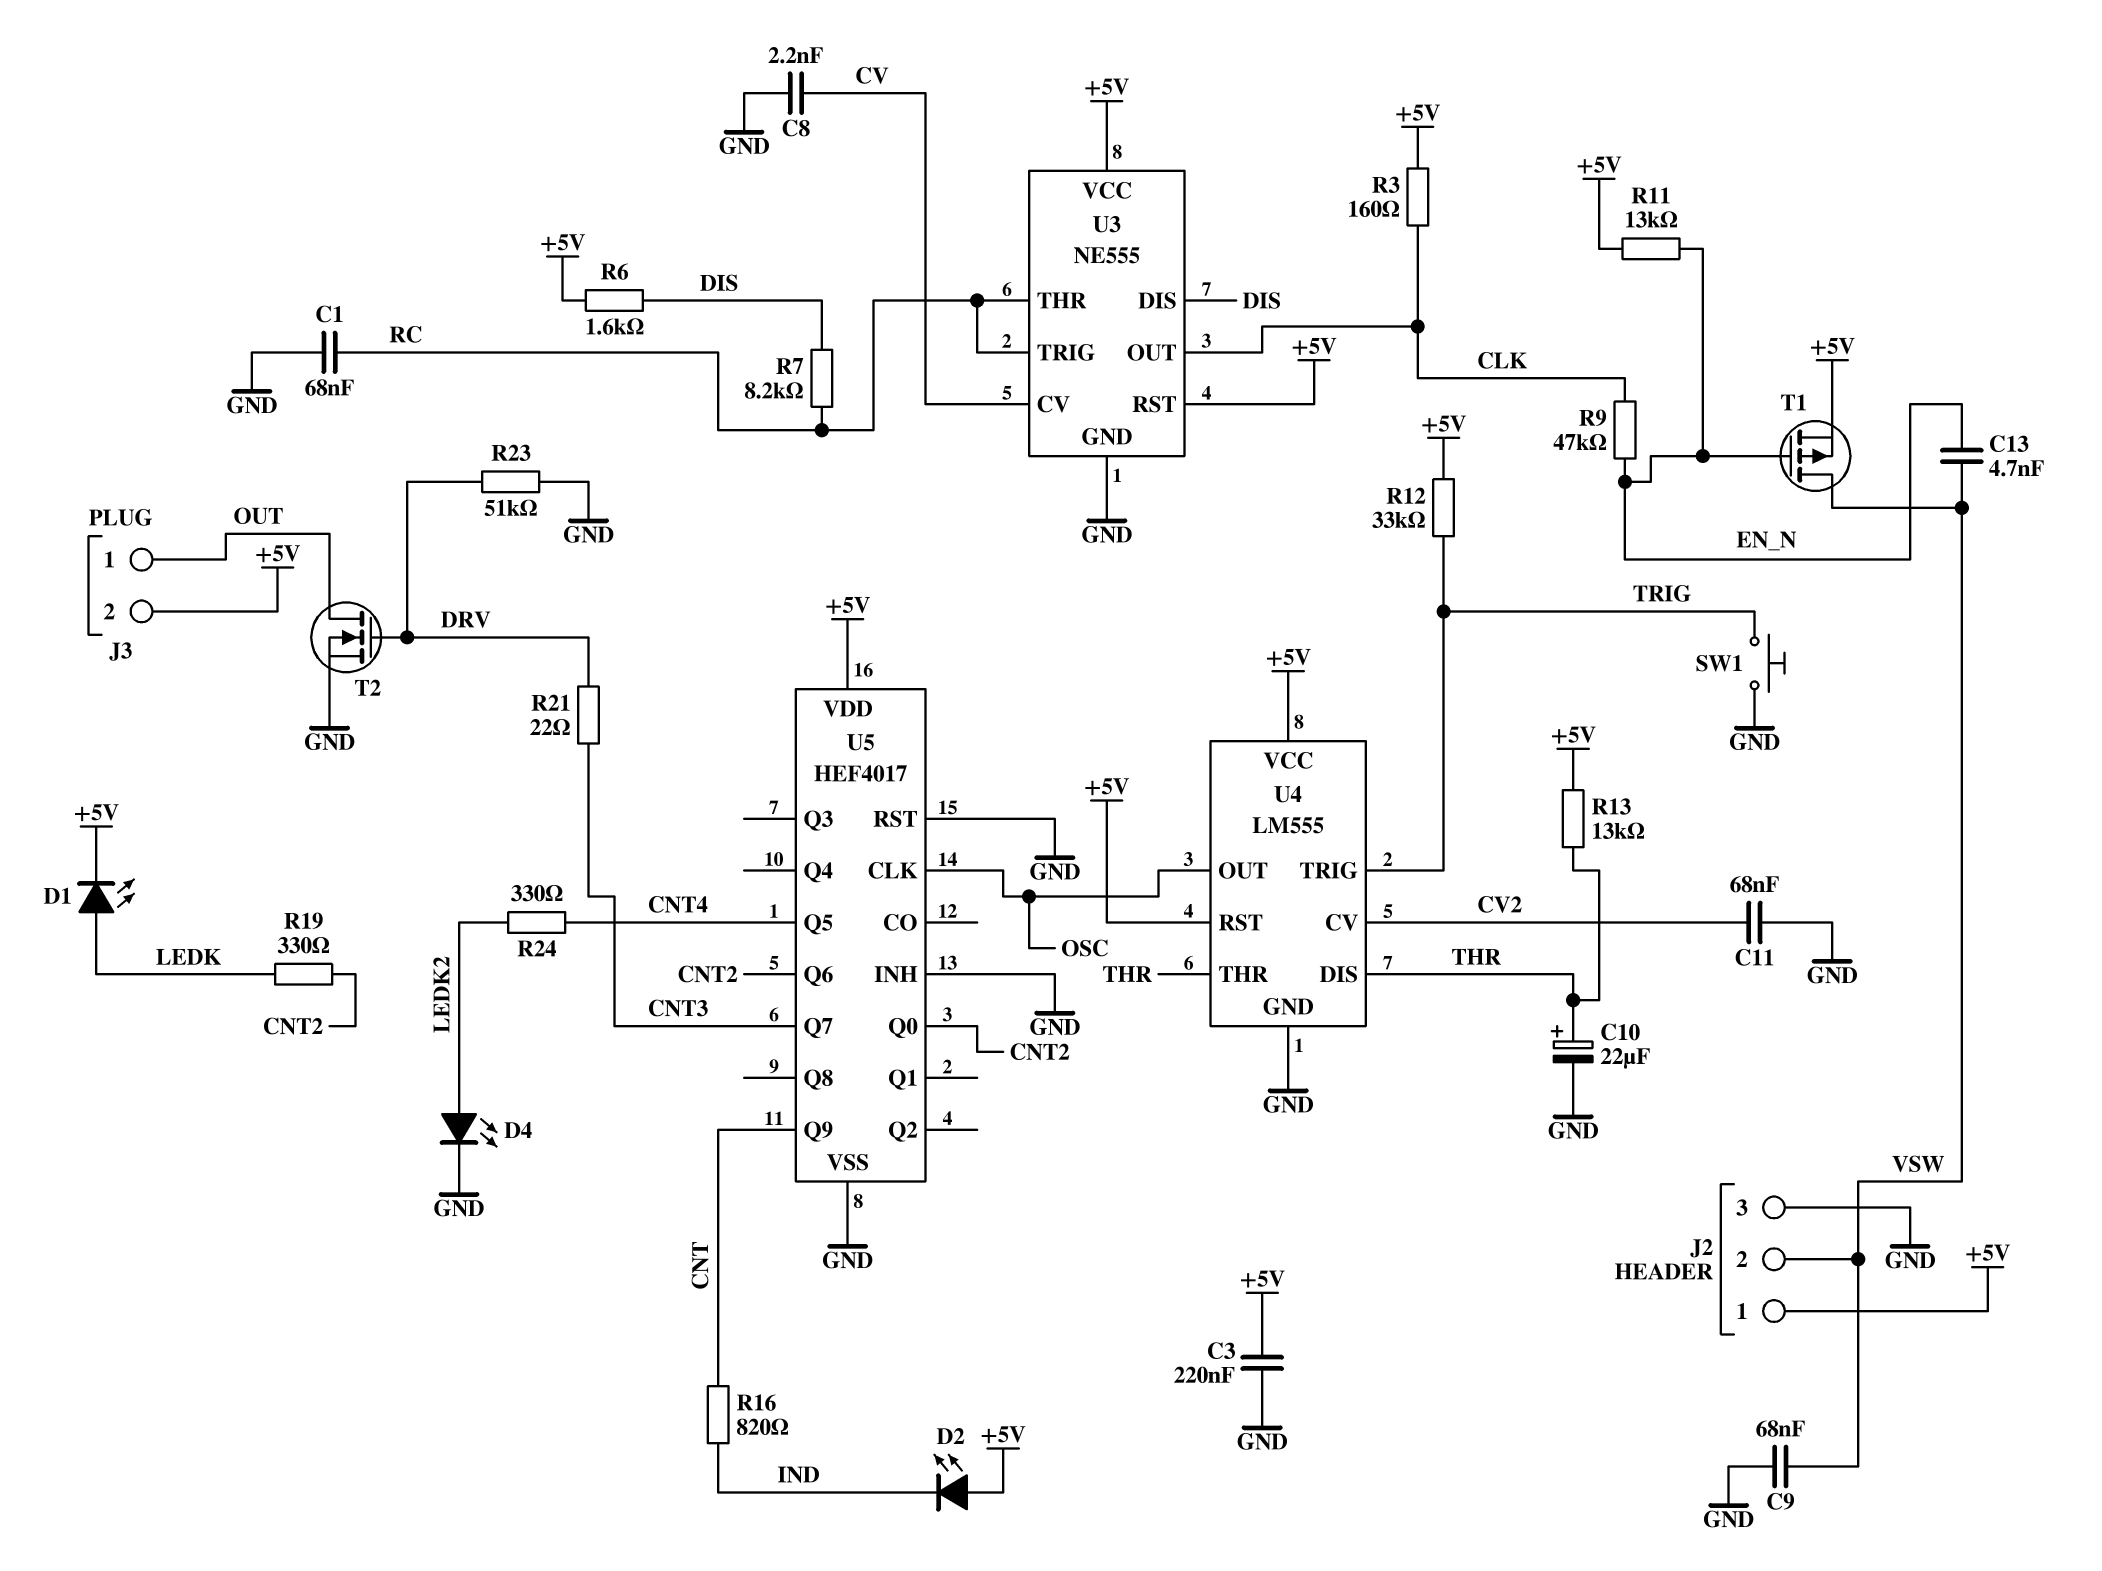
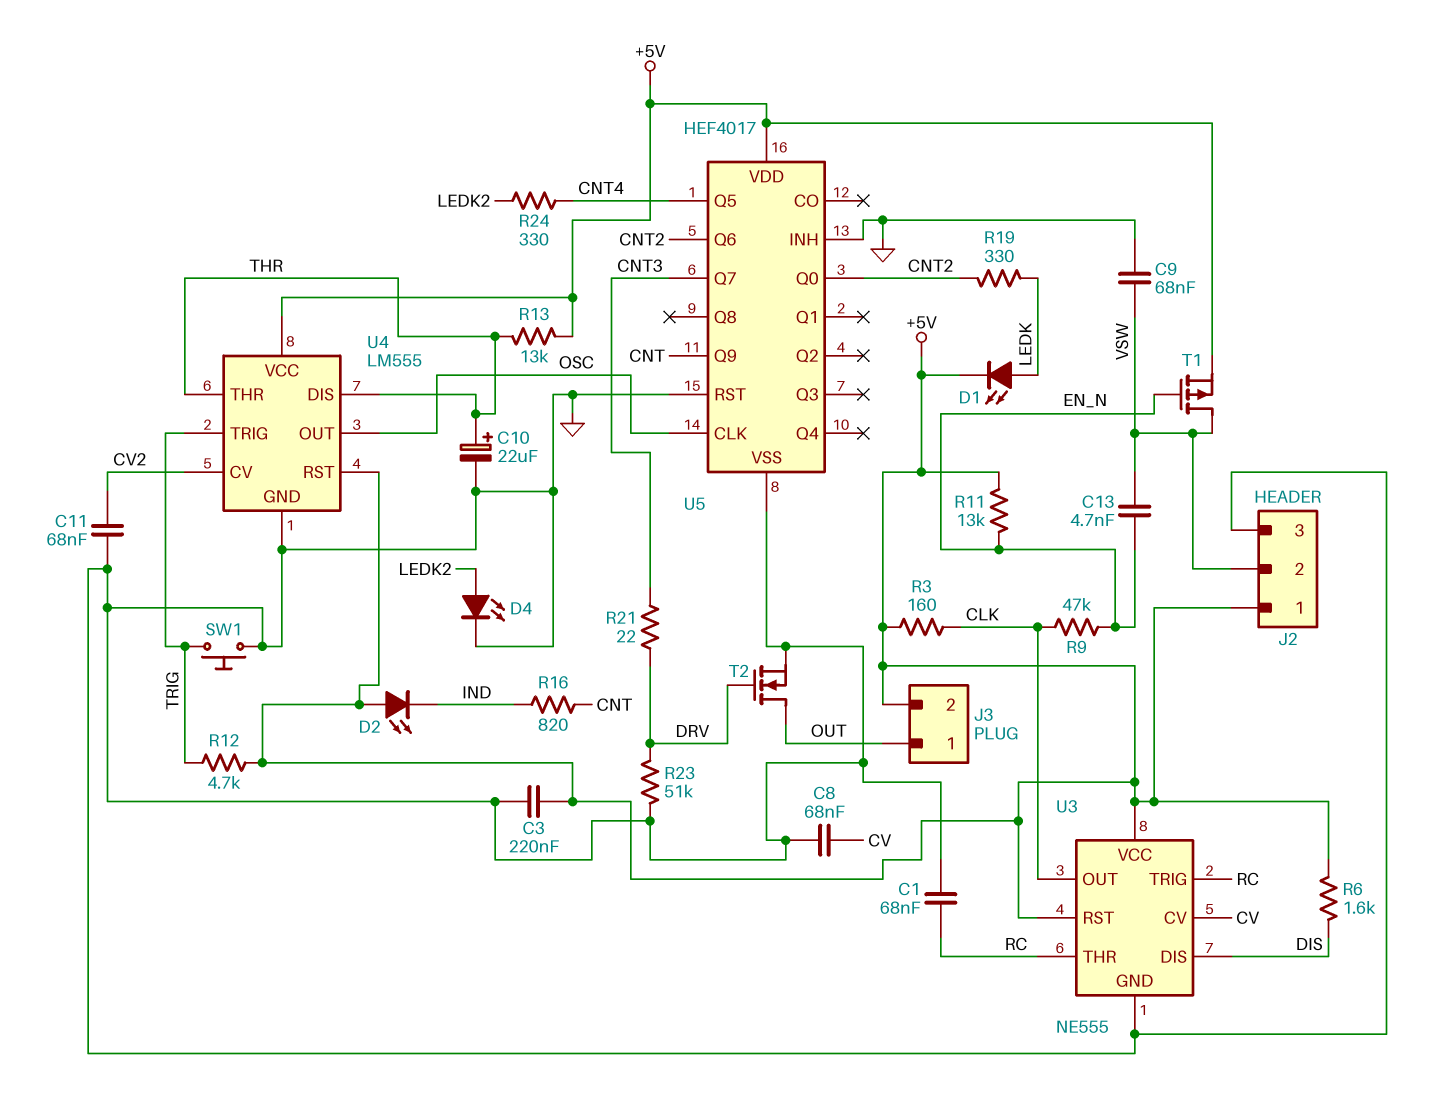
C8: 2.2nF (CV, GND) -> 68nF (CV, GND)
R7: 8.2k (DIS, RC) -> none
R12: 33k (+5V, TRIG) -> 4.7k (+5V, TRIG)

